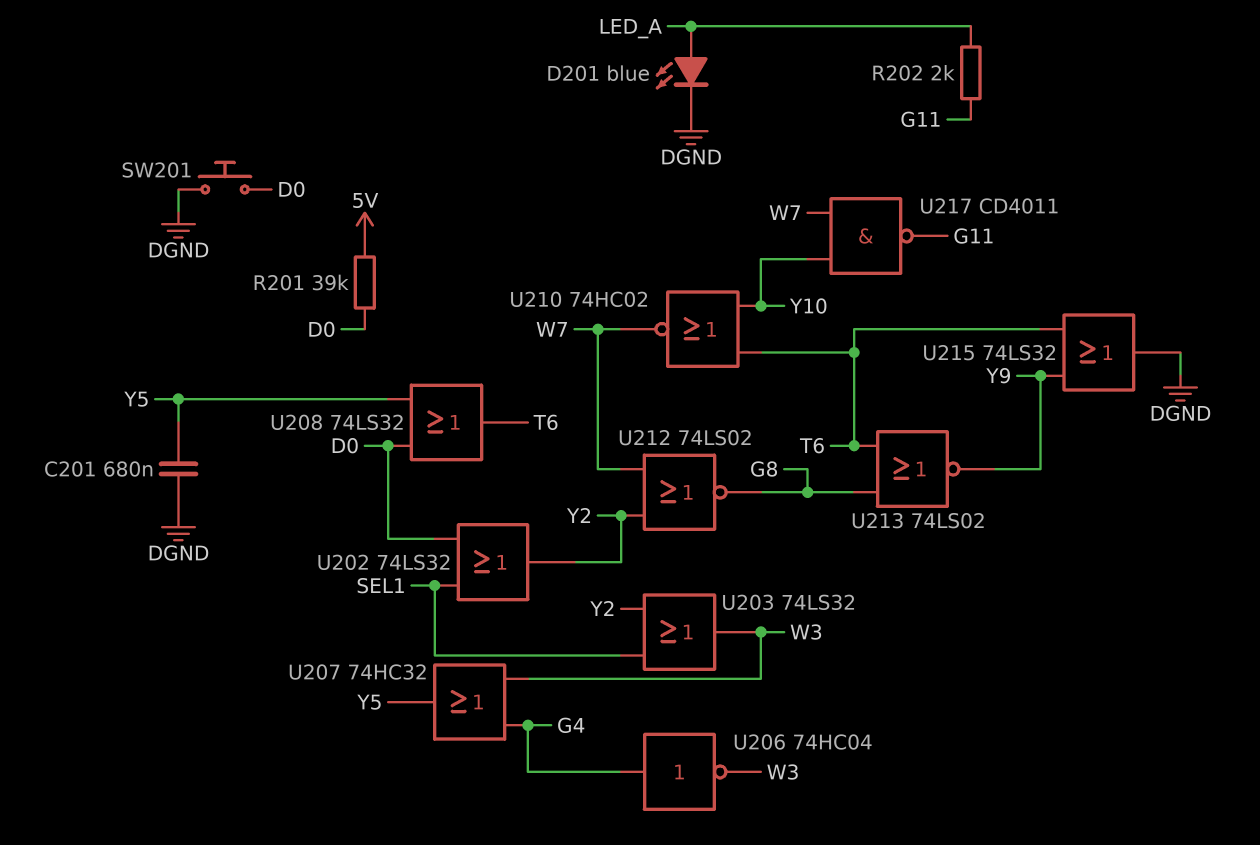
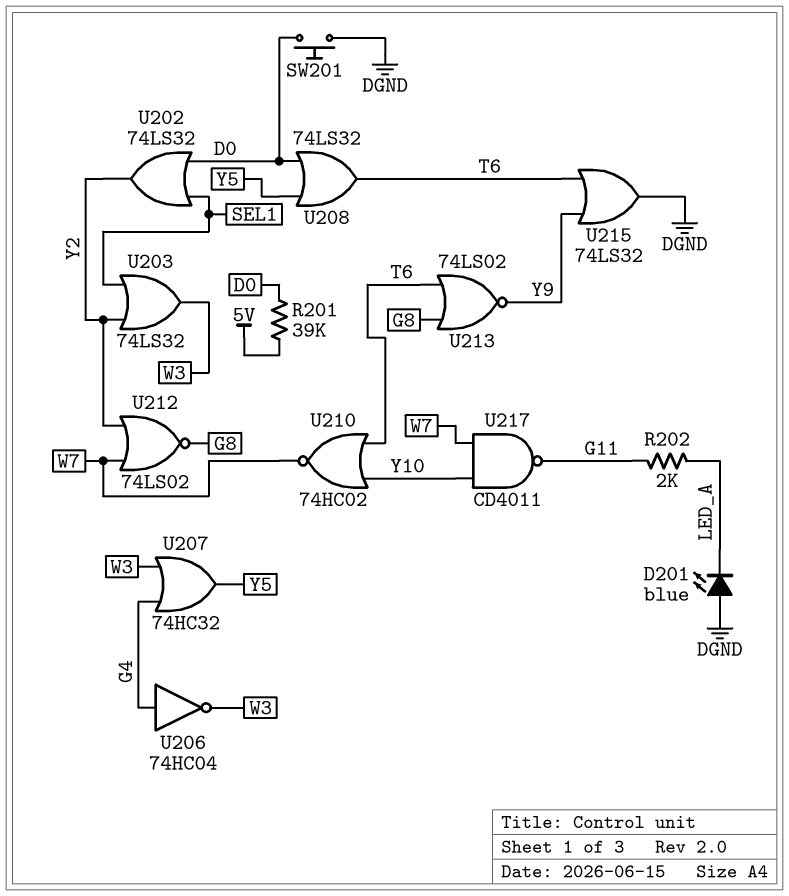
C201: 680nF (DGND, Y5) -> none
D201: LED blue (A LED_A, K DGND) -> LED blue (A DGND, K LED_A)

